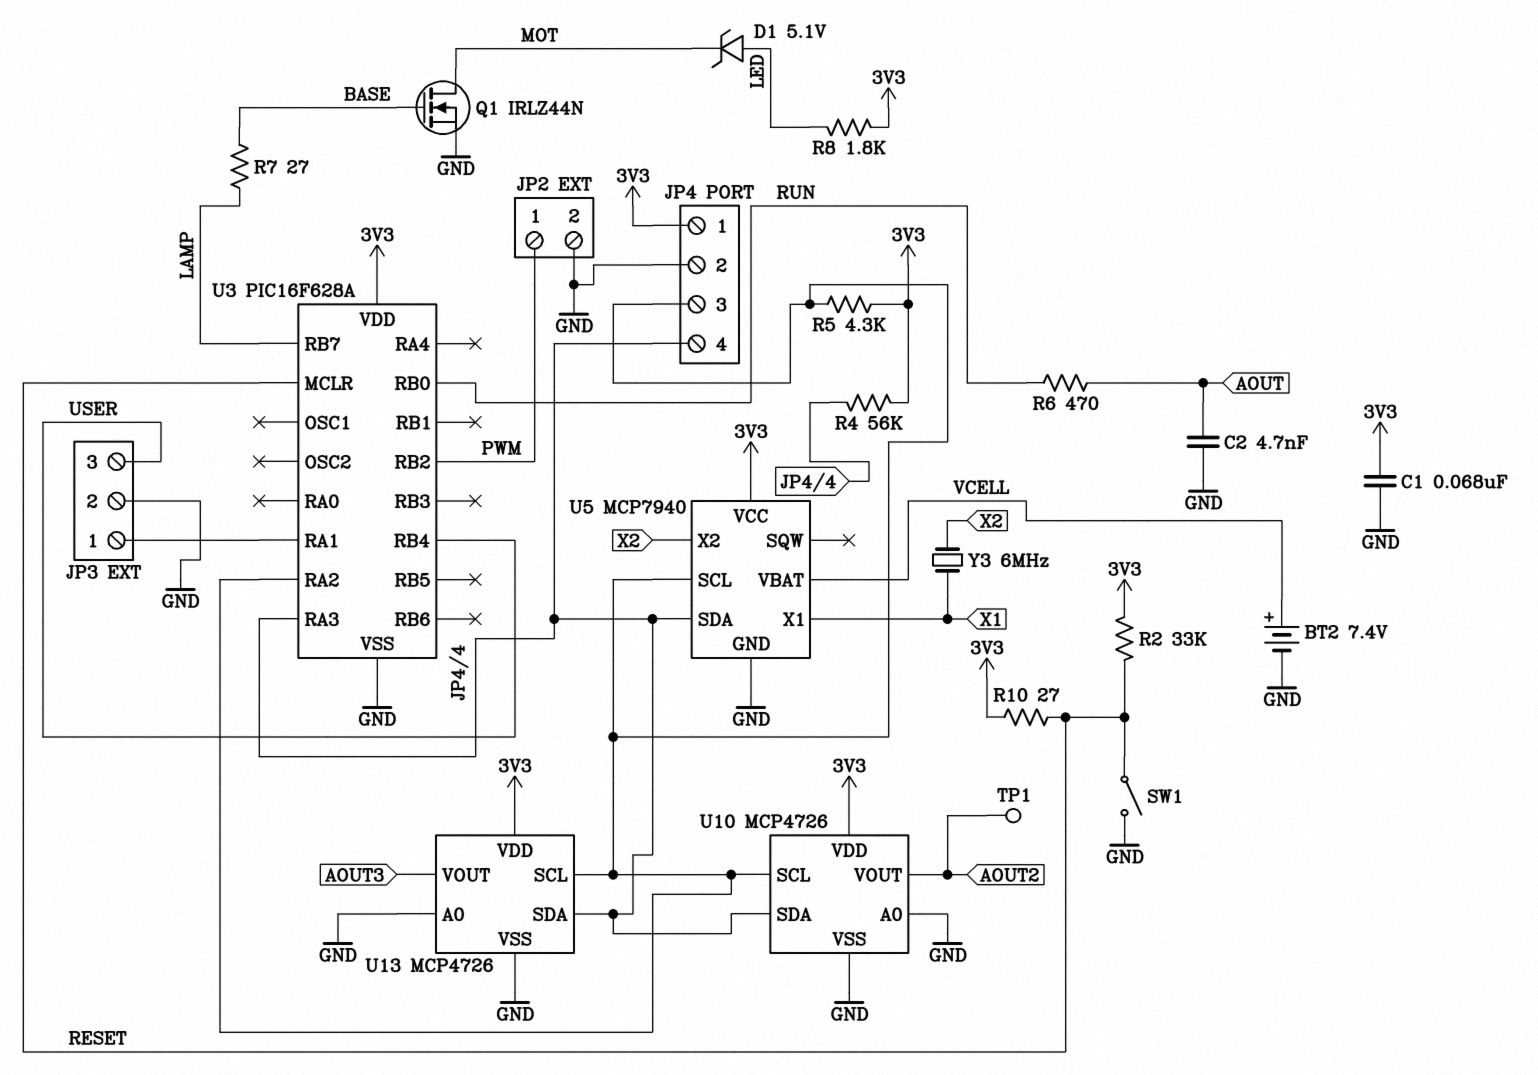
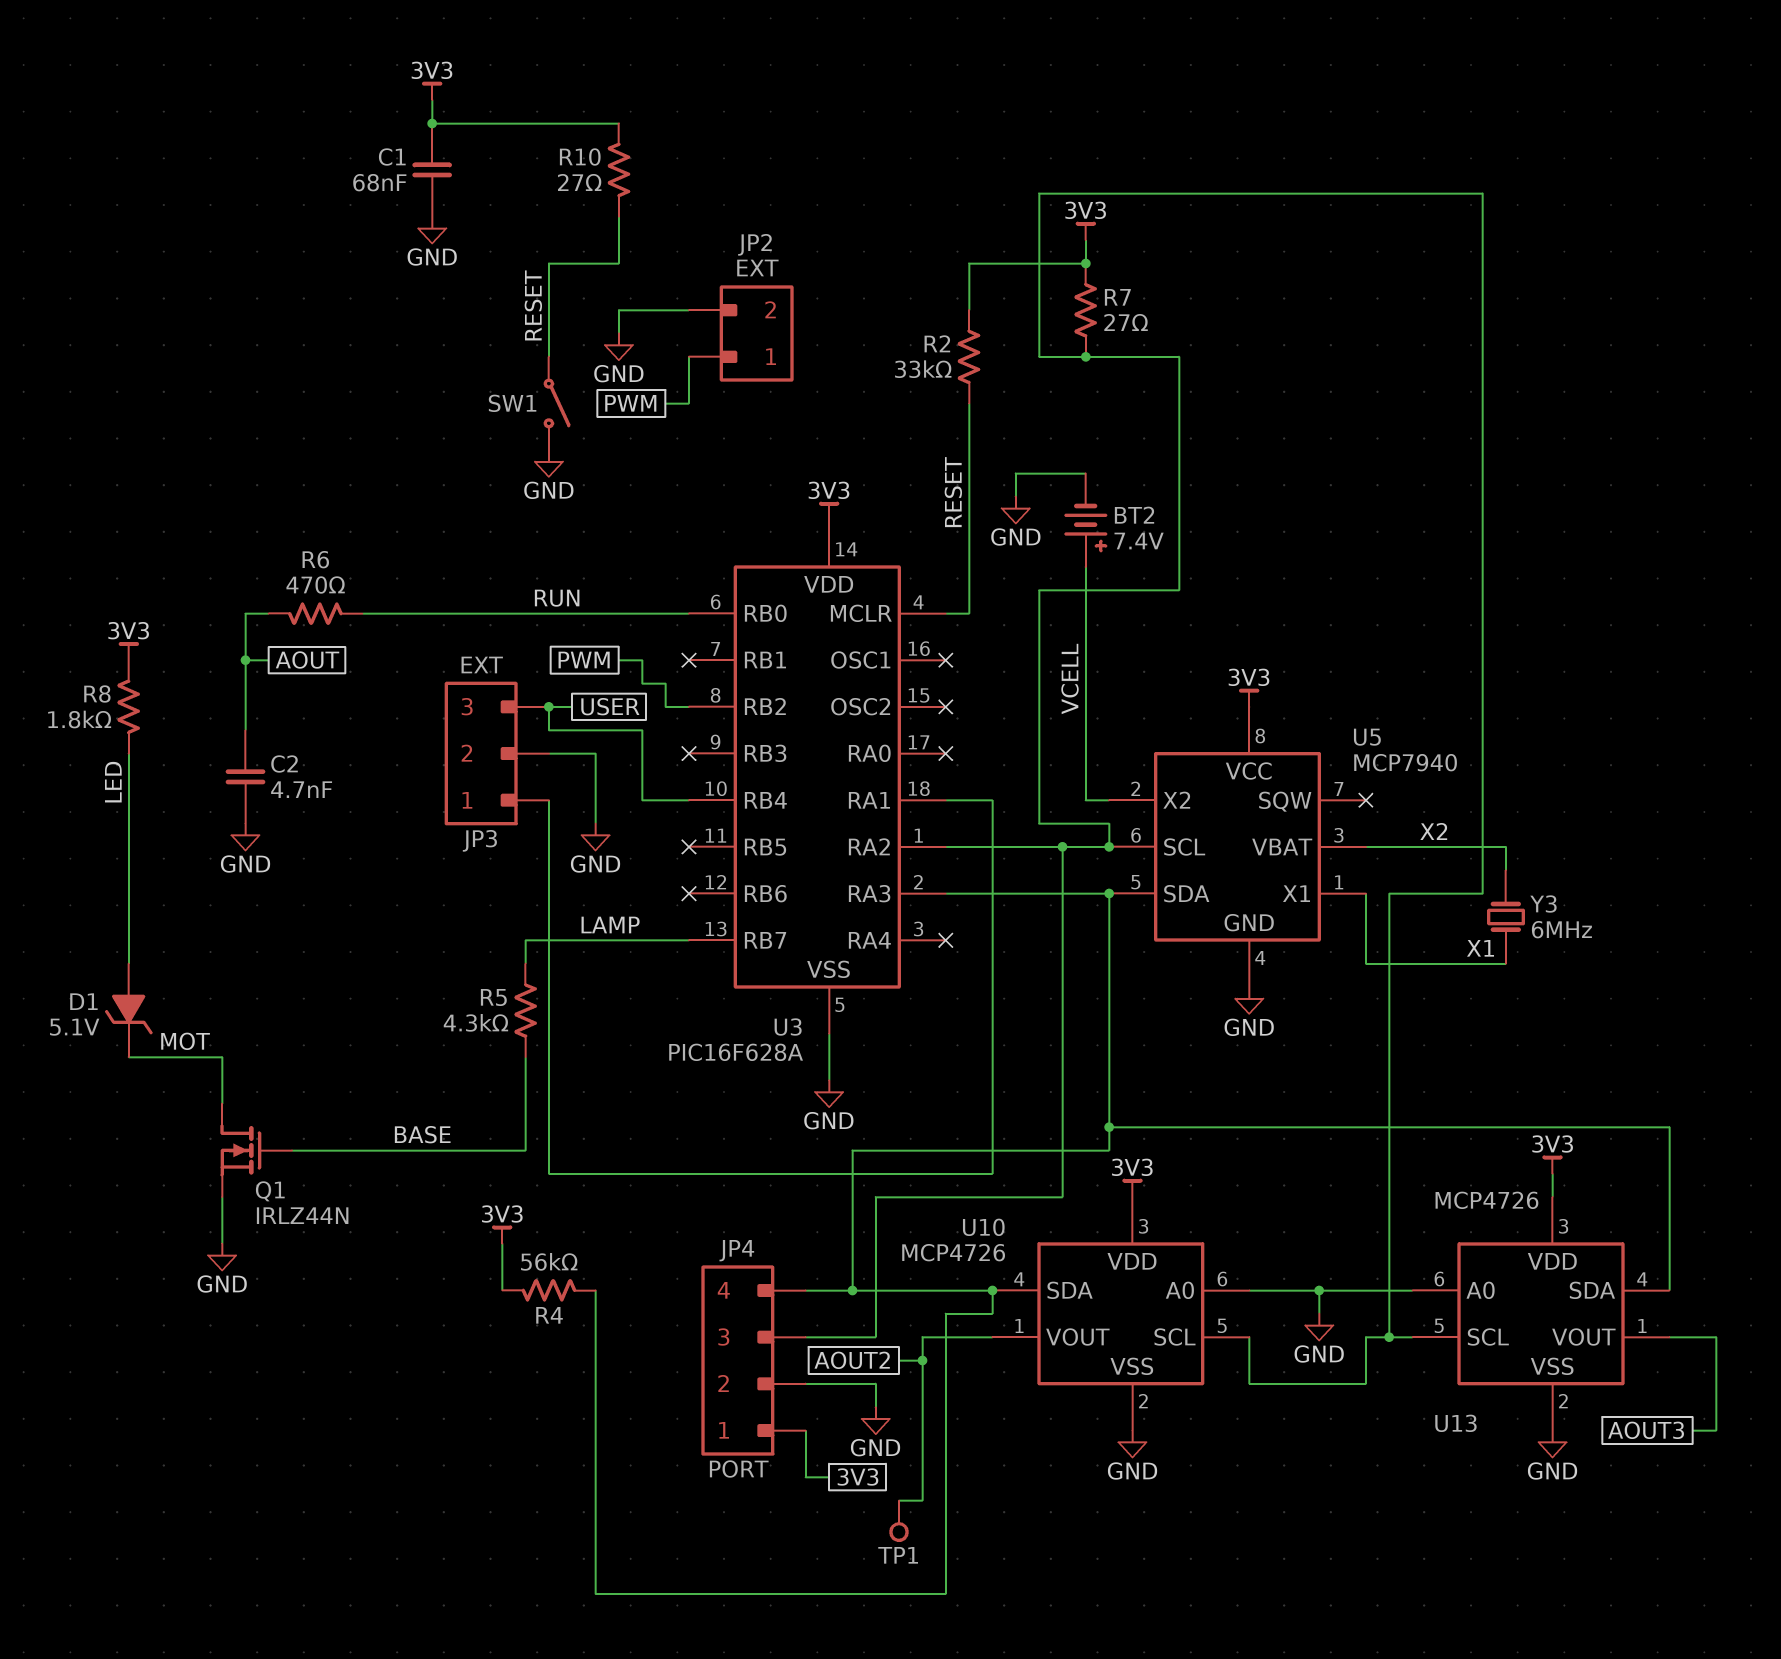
R5: 4.3k (3V3, JP4/3) -> 4.3k (BASE, LAMP)
R7: 27 (BASE, LAMP) -> 27 (3V3, JP4/3)
U5 pin VBAT: VCELL -> X2
U5 pin X2: X2 -> VCELL

